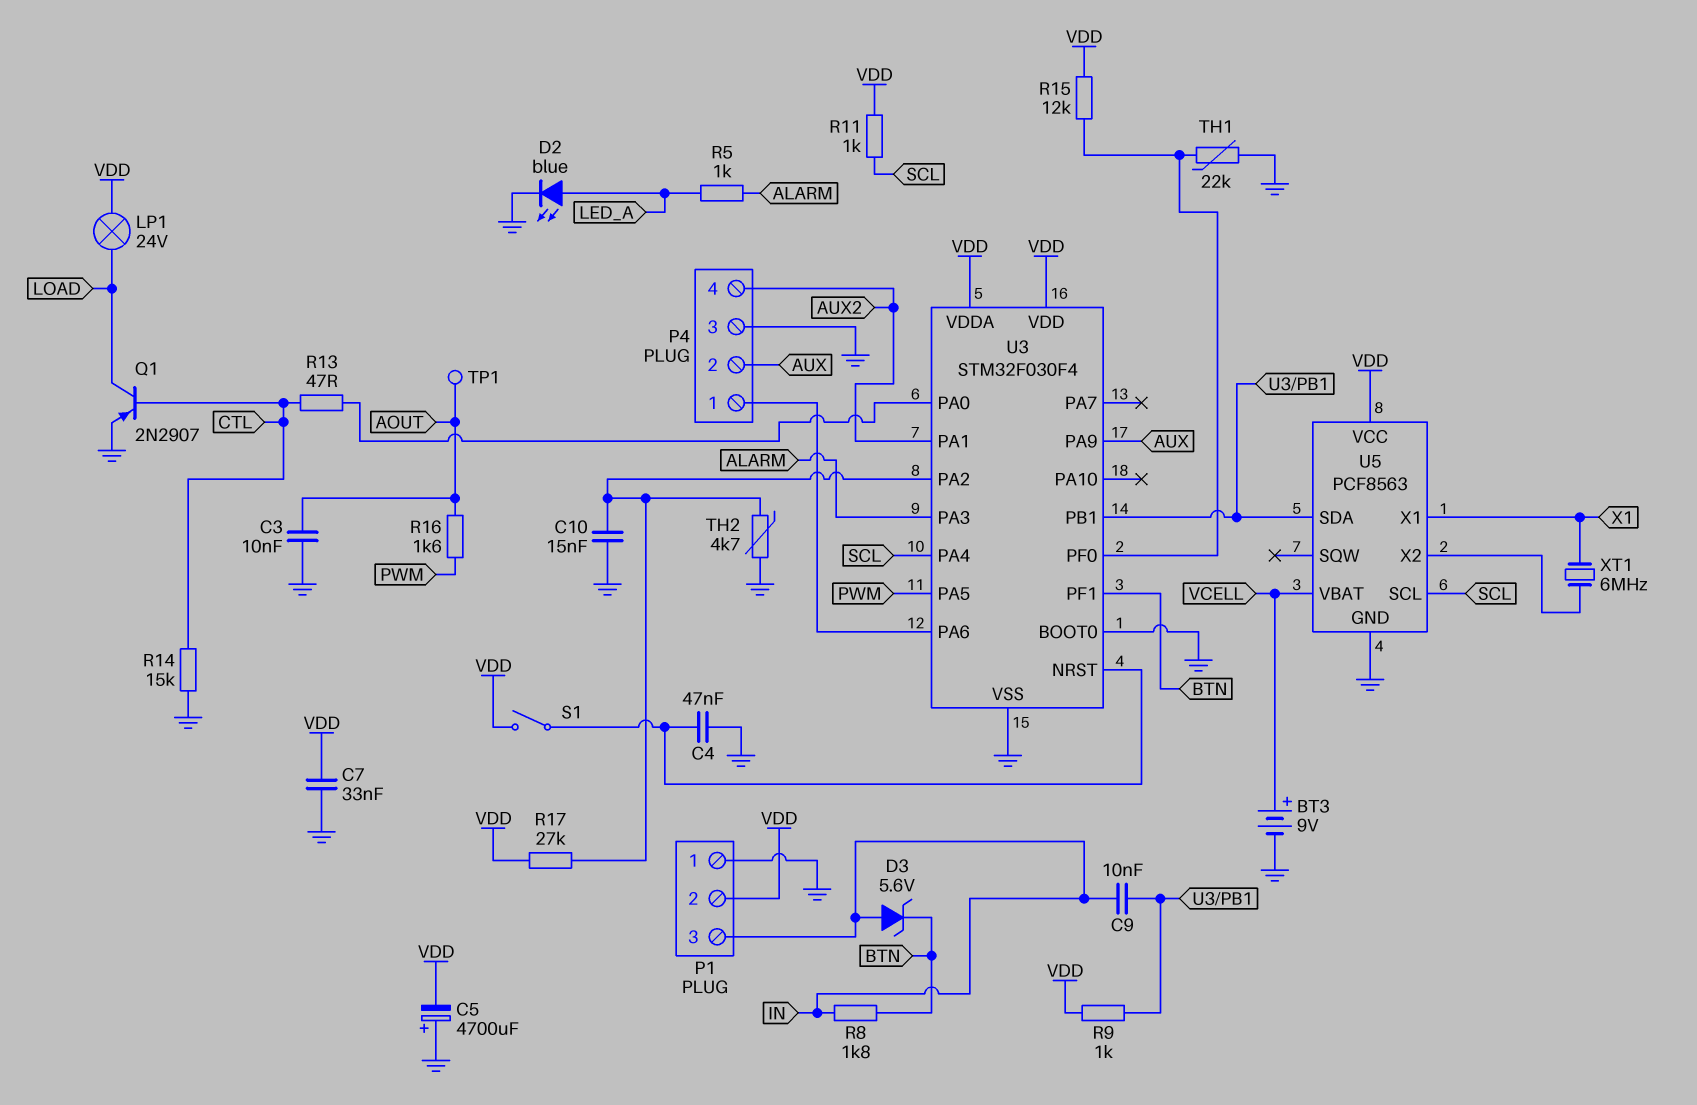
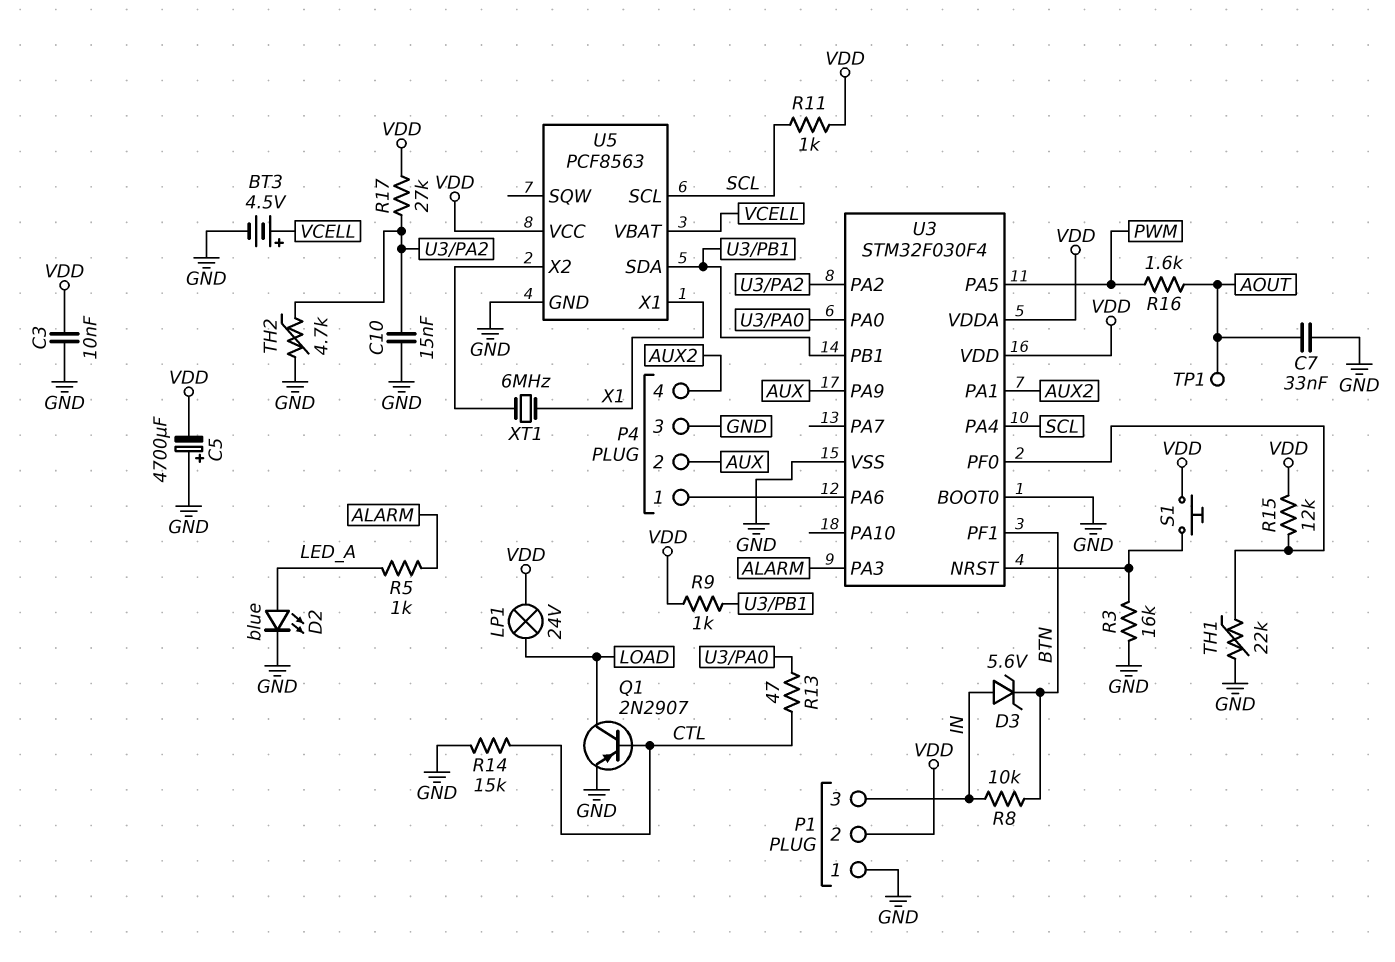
BT3: 9V (plus VCELL, minus GND) -> 4.5V (plus VCELL, minus GND)
C3: 10nF (AOUT, GND) -> 10nF (GND, VDD)
C4: 47nF (GND, U3/NRST) -> none
C7: 33nF (GND, VDD) -> 33nF (AOUT, GND)
C9: 10nF (IN, U3/PB1) -> none
R3: none -> 16k (GND, U3/NRST)
R8: 1.8k (BTN, IN) -> 10k (BTN, IN)
S1: switch (U3/NRST, VDD) -> button (U3/NRST, VDD)

